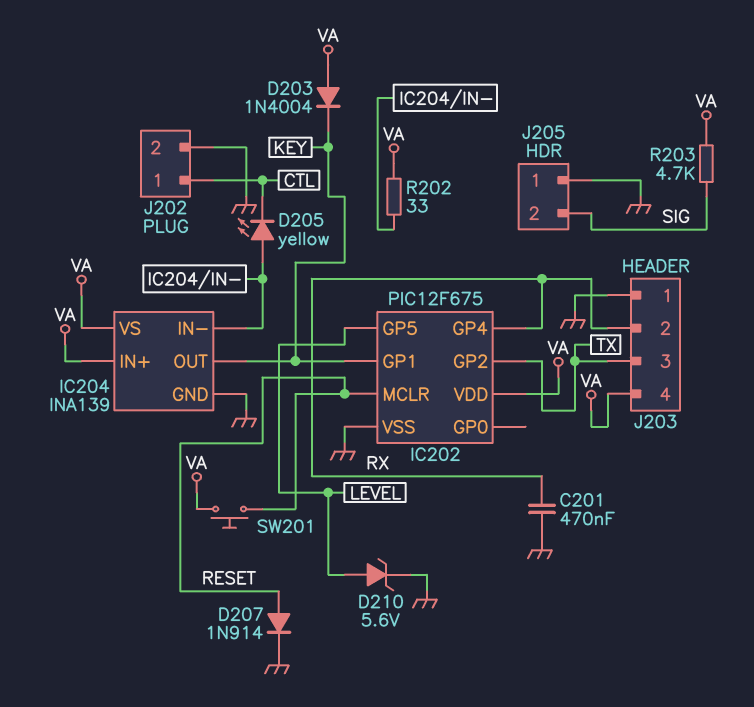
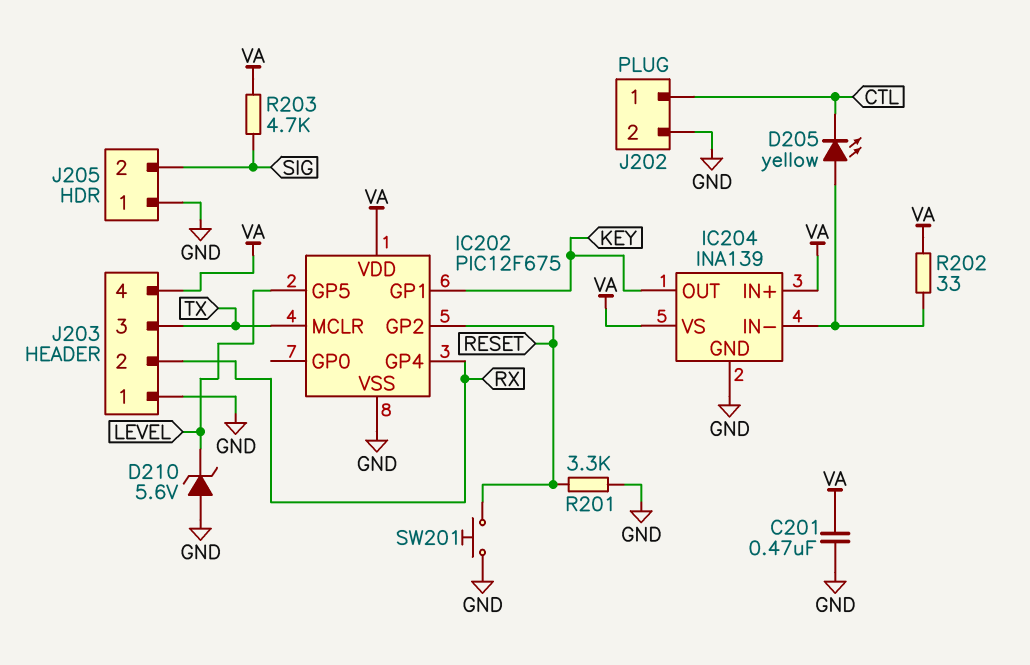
C201: 470nF (GND, RX) -> 470nF (GND, VA)
D203: diode 1N4004 (A VA, K KEY) -> none
D207: diode 1N914 (A RESET, K GND) -> none
D210: zener 5.6V (A LEVEL, K GND) -> zener 5.6V (A GND, K LEVEL)
IC202 pin GP2: TX -> RESET
IC202 pin MCLR: RESET -> TX
R201: none -> 3.3k (GND, RESET)
SW201: button (RESET, VA) -> button (GND, RESET)

